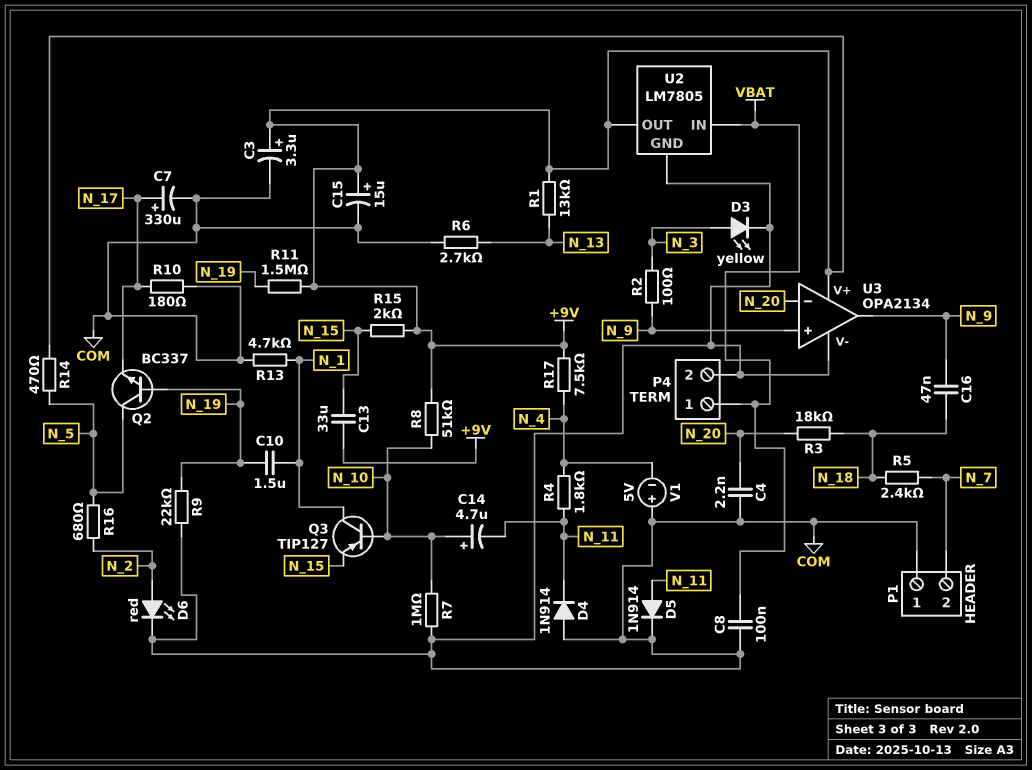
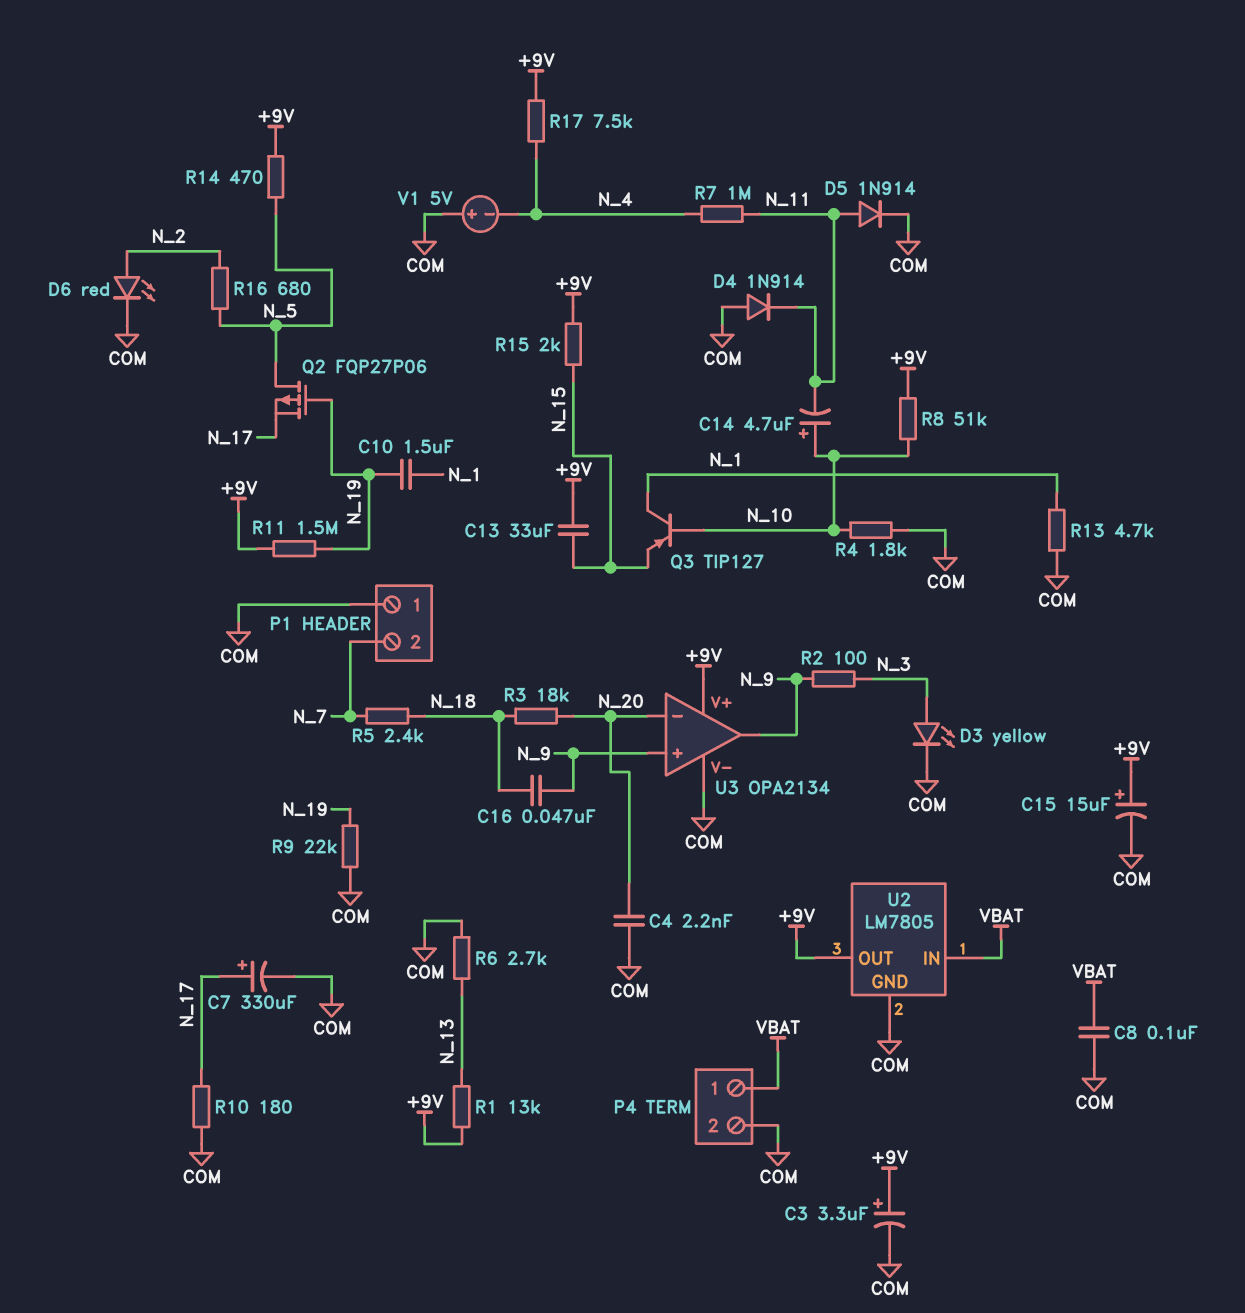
Q2: NPN BC337 (B N_19, C N_5, E N_17) -> PMOS FQP27P06 (G N_19, D N_5, S N_17)
R4: 1.8k (N_4, N_11) -> 1.8k (COM, N_10)
R7: 1M (COM, N_10) -> 1M (N_4, N_11)

